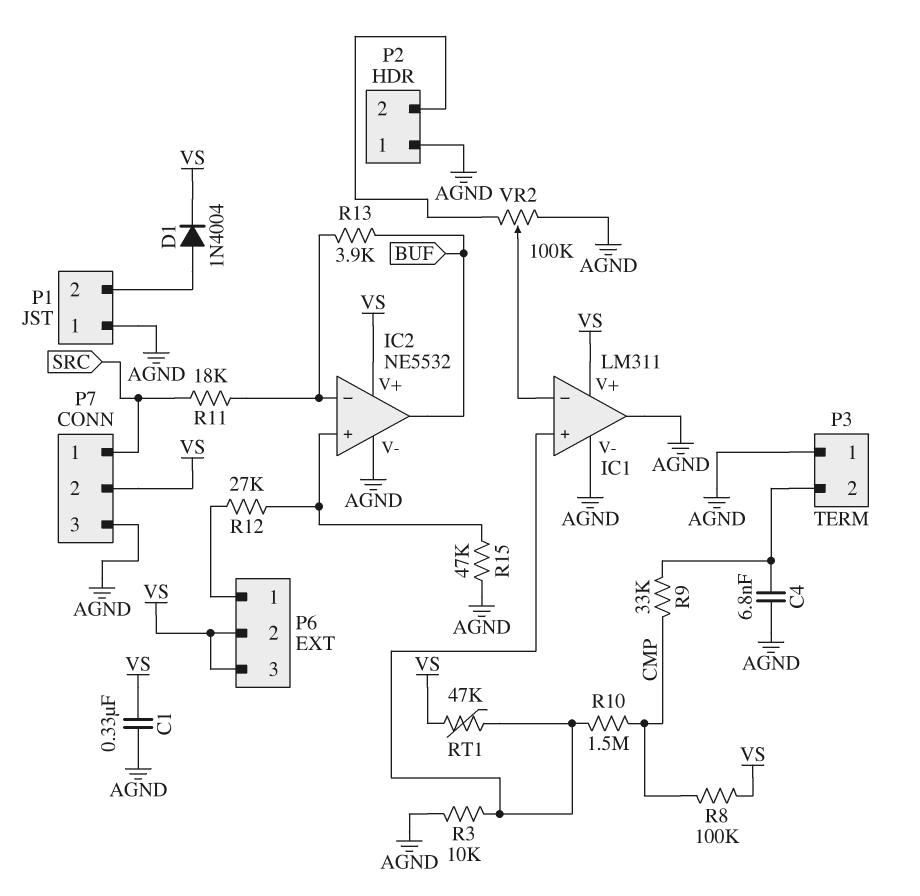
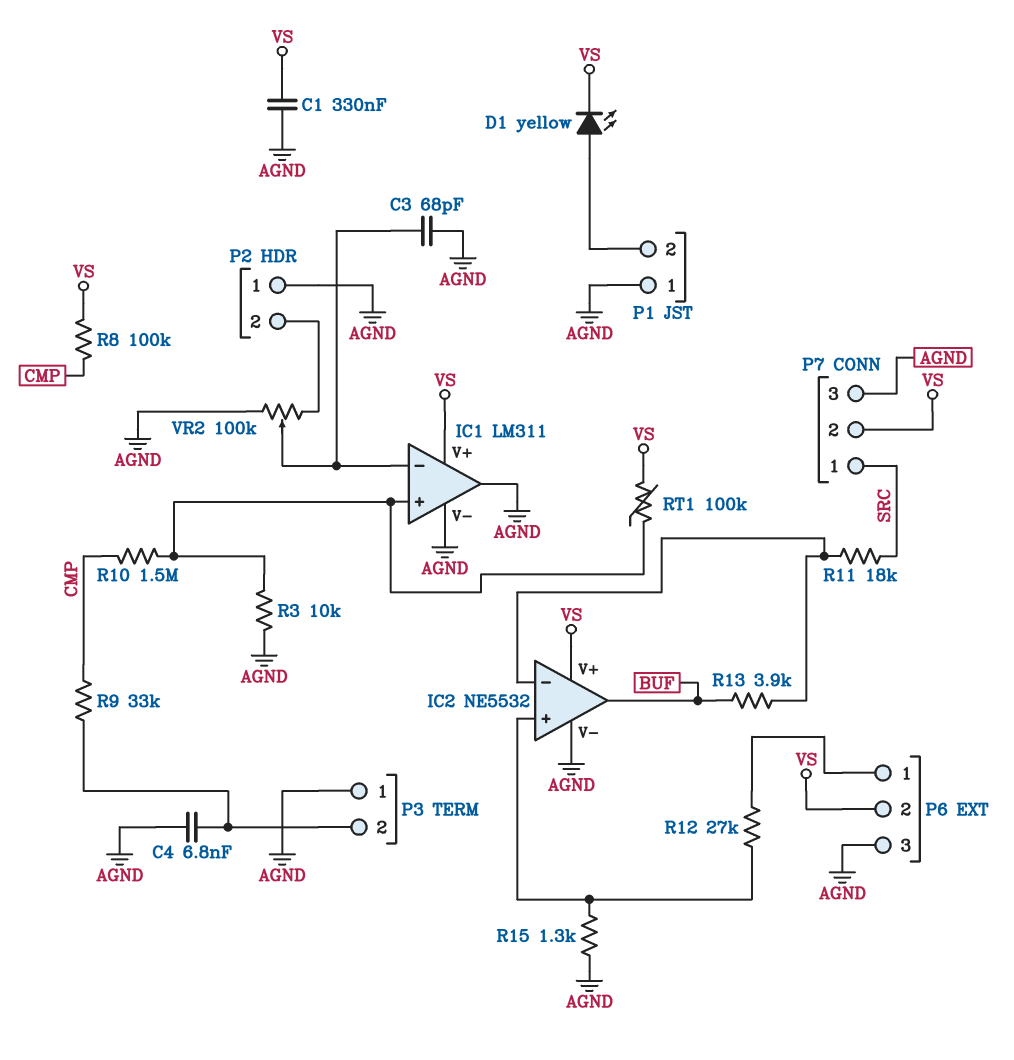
C3: none -> 68pF (AGND, IC1/in-)
D1: diode 1N4004 (A P1/2, K VS) -> LED yellow (A P1/2, K VS)
P6 pin 3: VS -> AGND
R15: 47k (AGND, IC2/in+) -> 1.3k (AGND, IC2/in+)
RT1: 47k (IC1/in+, VS) -> 100k (IC1/in+, VS)

